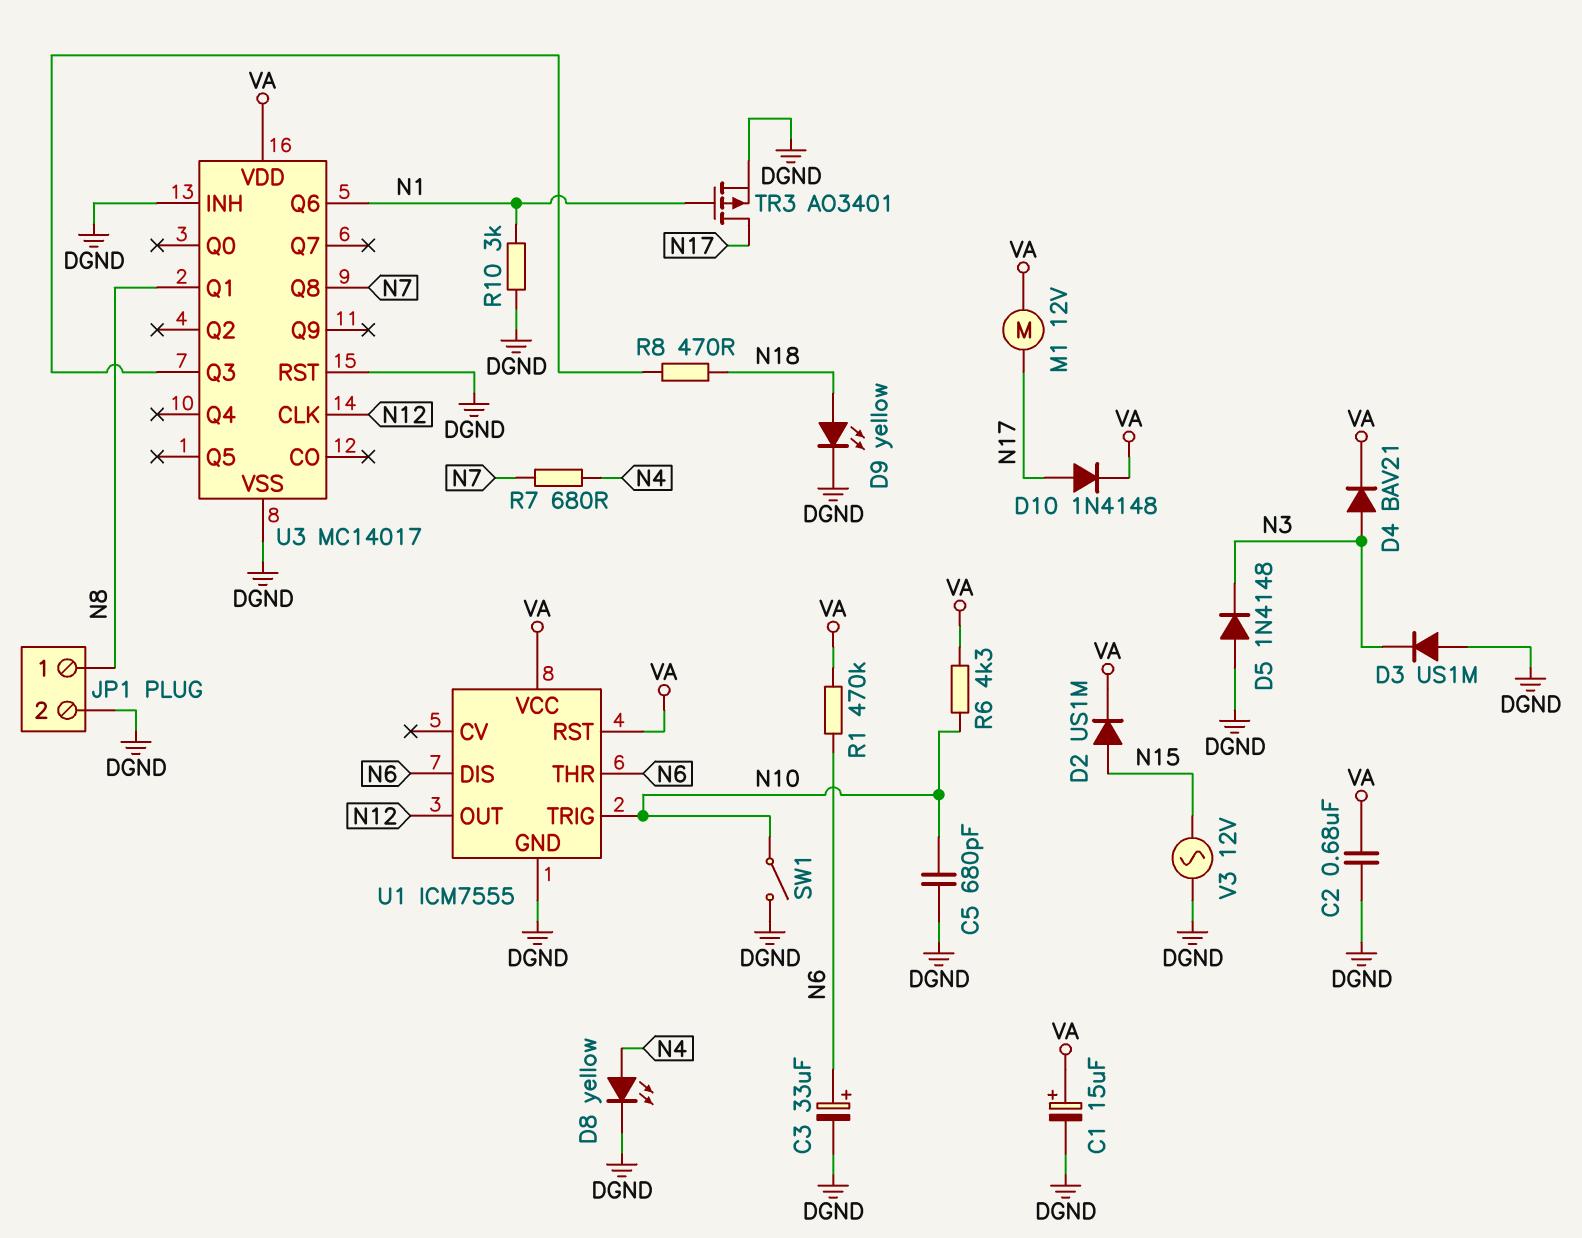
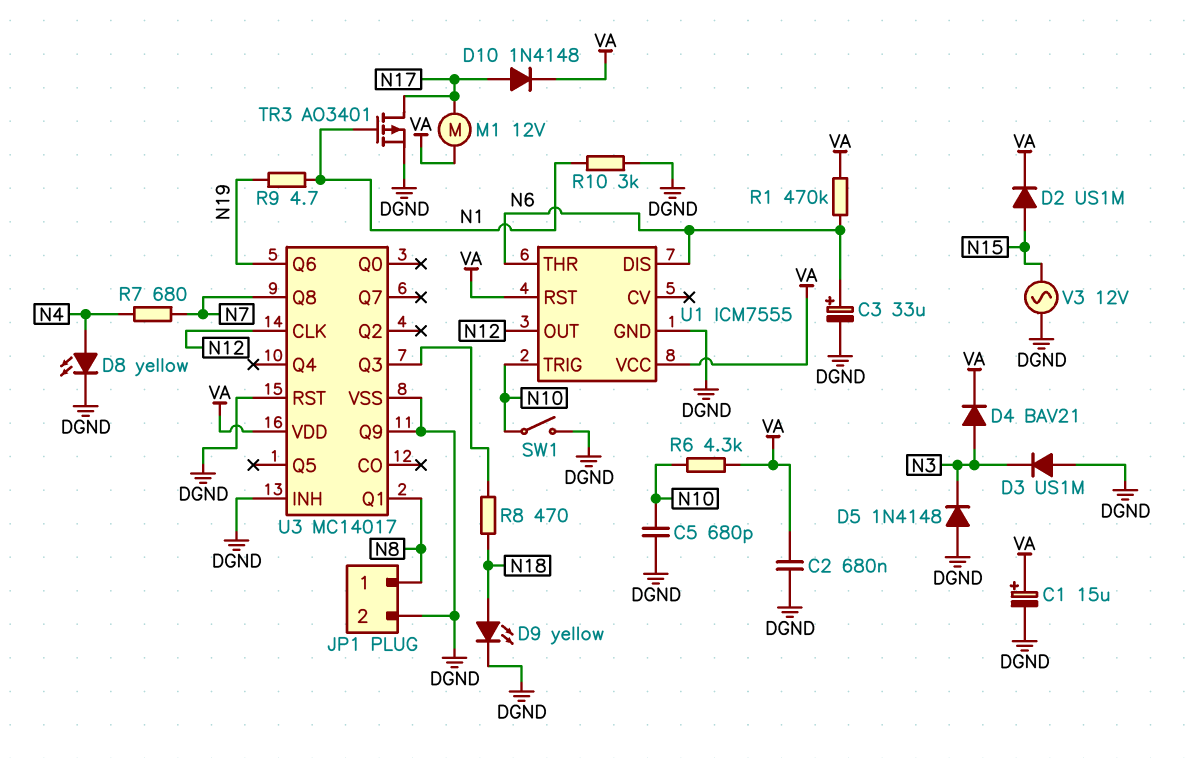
R9: none -> 4.7 (N1, N19)
U3 pin Q6: N1 -> N19
U3 pin Q9: none -> DGND

